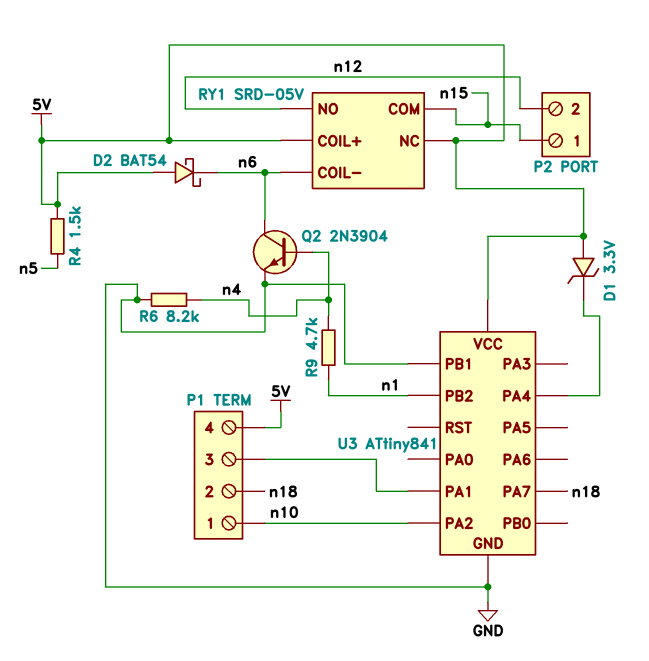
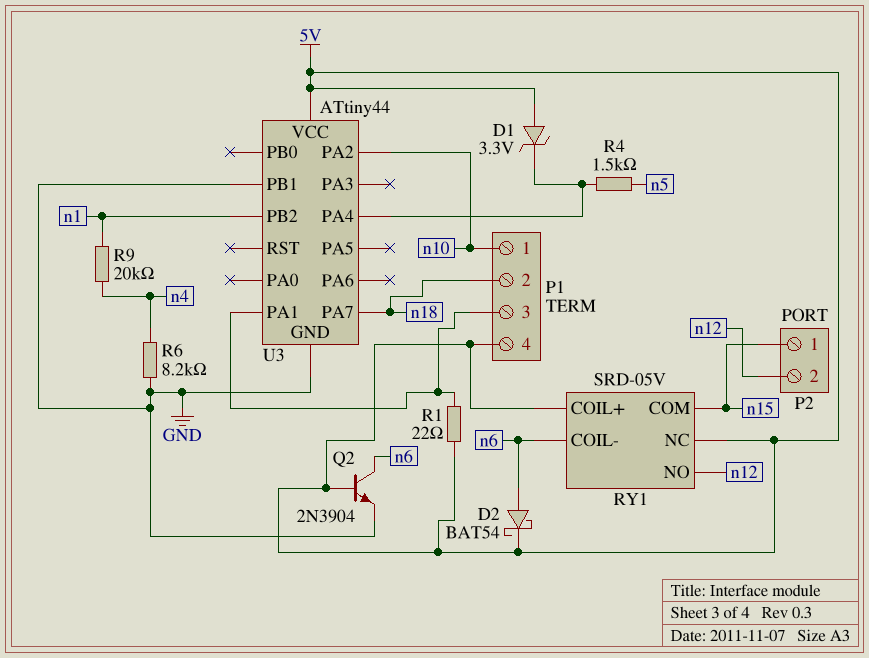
D2: schottky BAT54 (A 5V, K n6) -> schottky BAT54 (A n6, K 5V)
Q2: NPN 2N3904 (B n4, C n6, E GND) -> NPN 2N3904 (B 5V, C n6, E GND)
R1: none -> 22 (5V, P1/3)
R4: 1.5k (5V, n5) -> 1.5k (U3/PA4, n5)
R9: 4.7k (n1, n4) -> 20k (n1, n4)
U3: ATtiny841 -> ATtiny44

